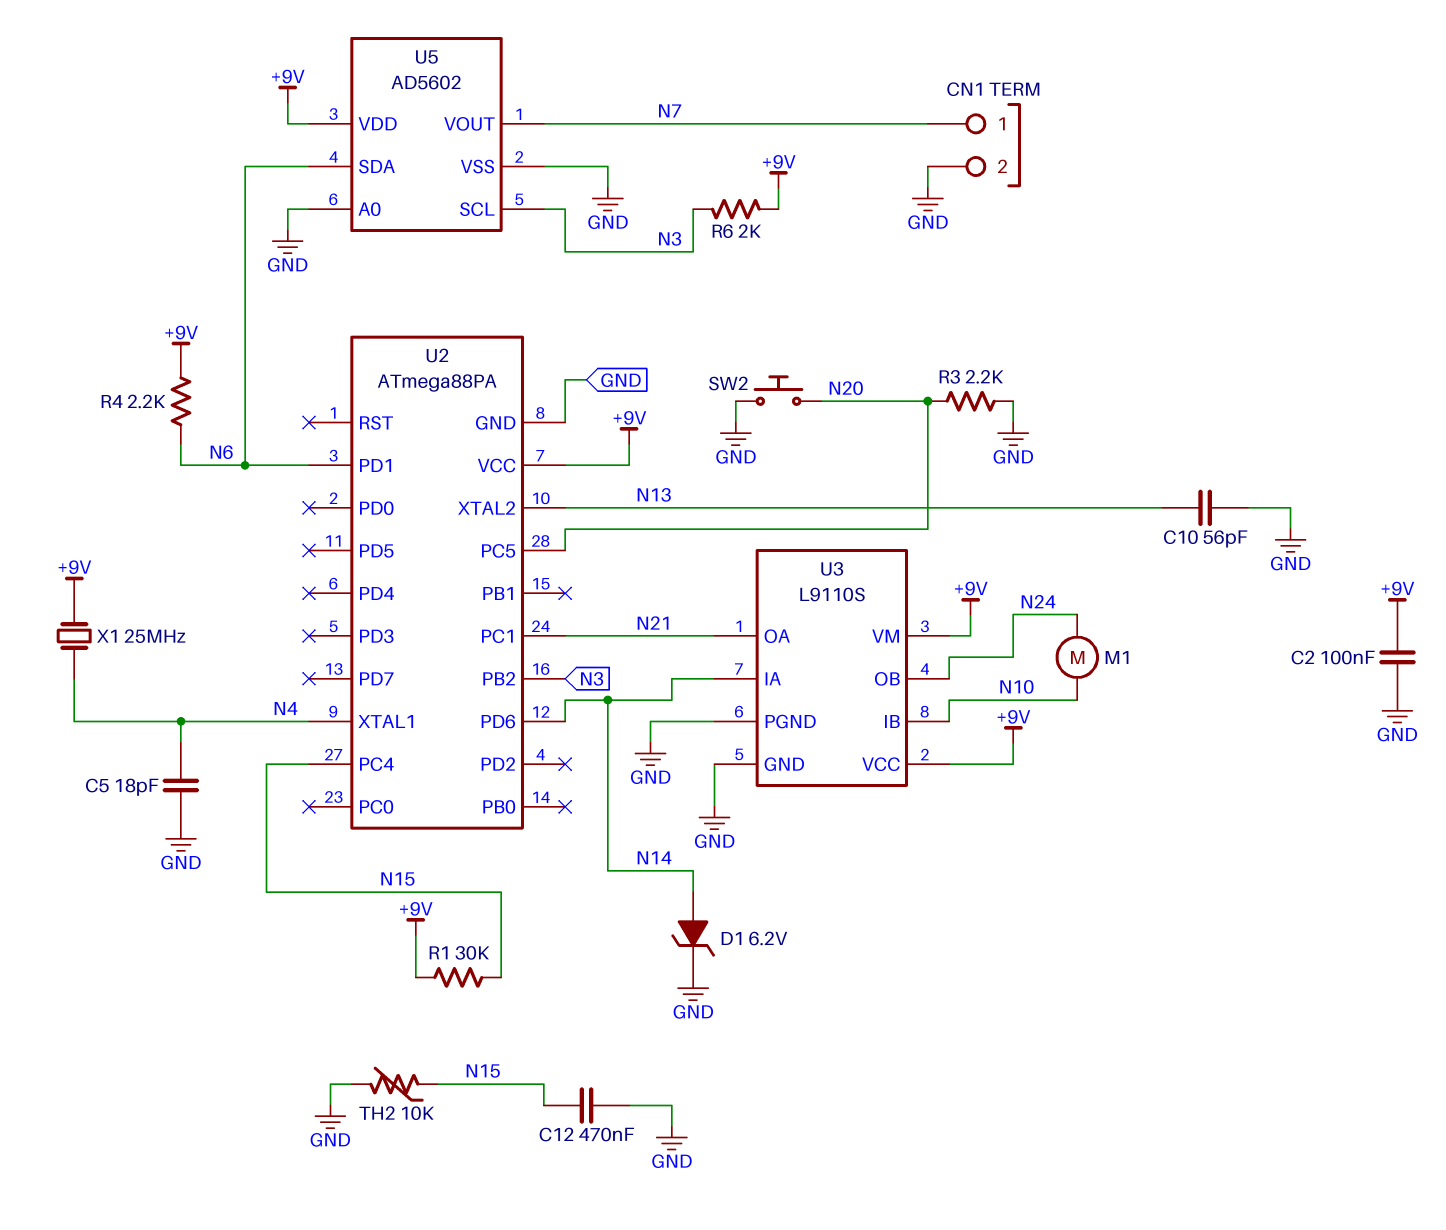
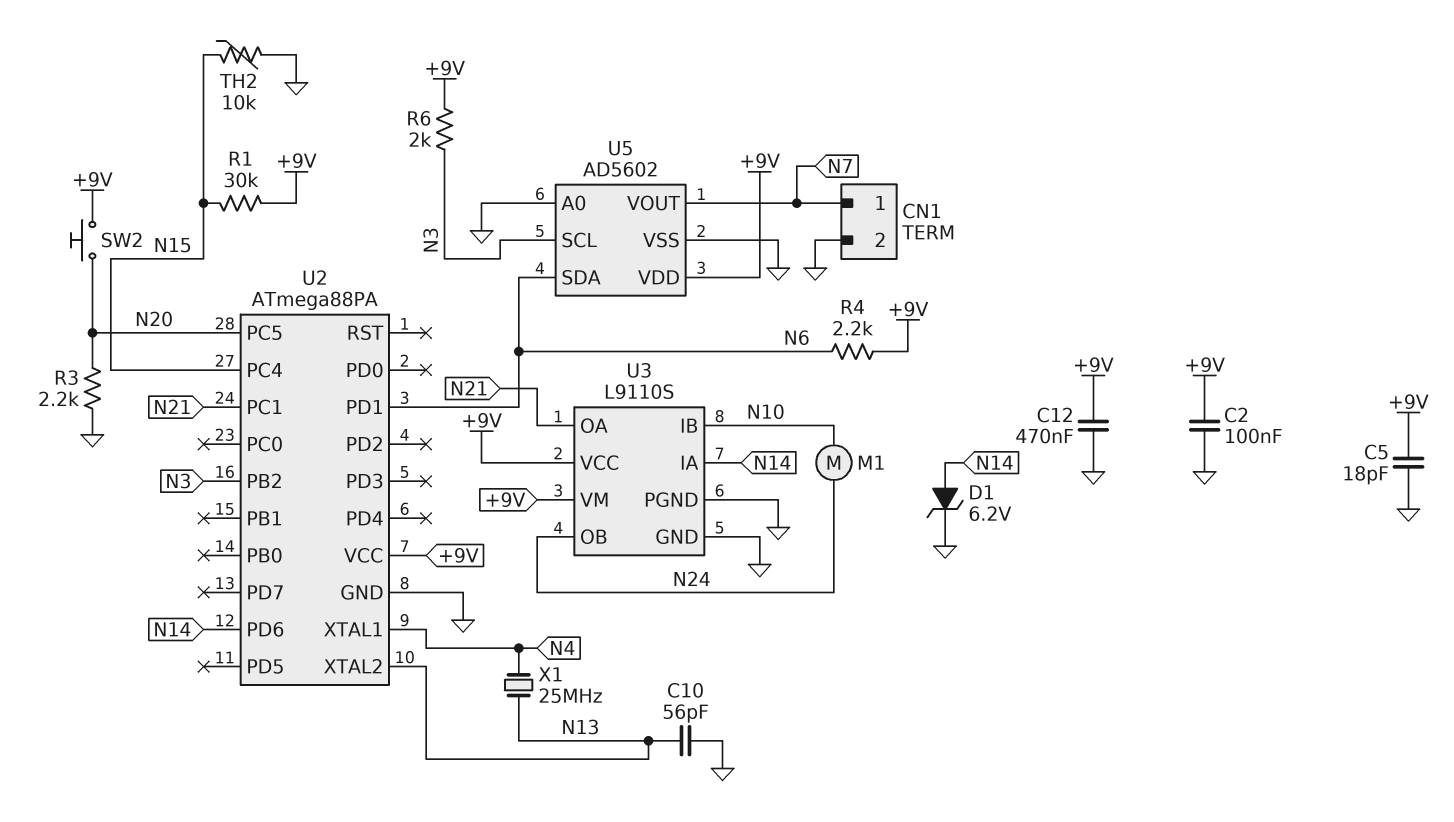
C5: 18pF (GND, N4) -> 18pF (+9V, GND)
C12: 470nF (GND, N15) -> 470nF (+9V, GND)
SW2: button (GND, N20) -> button (+9V, N20)
X1: 25MHz (+9V, N4) -> 25MHz (N4, N13)

